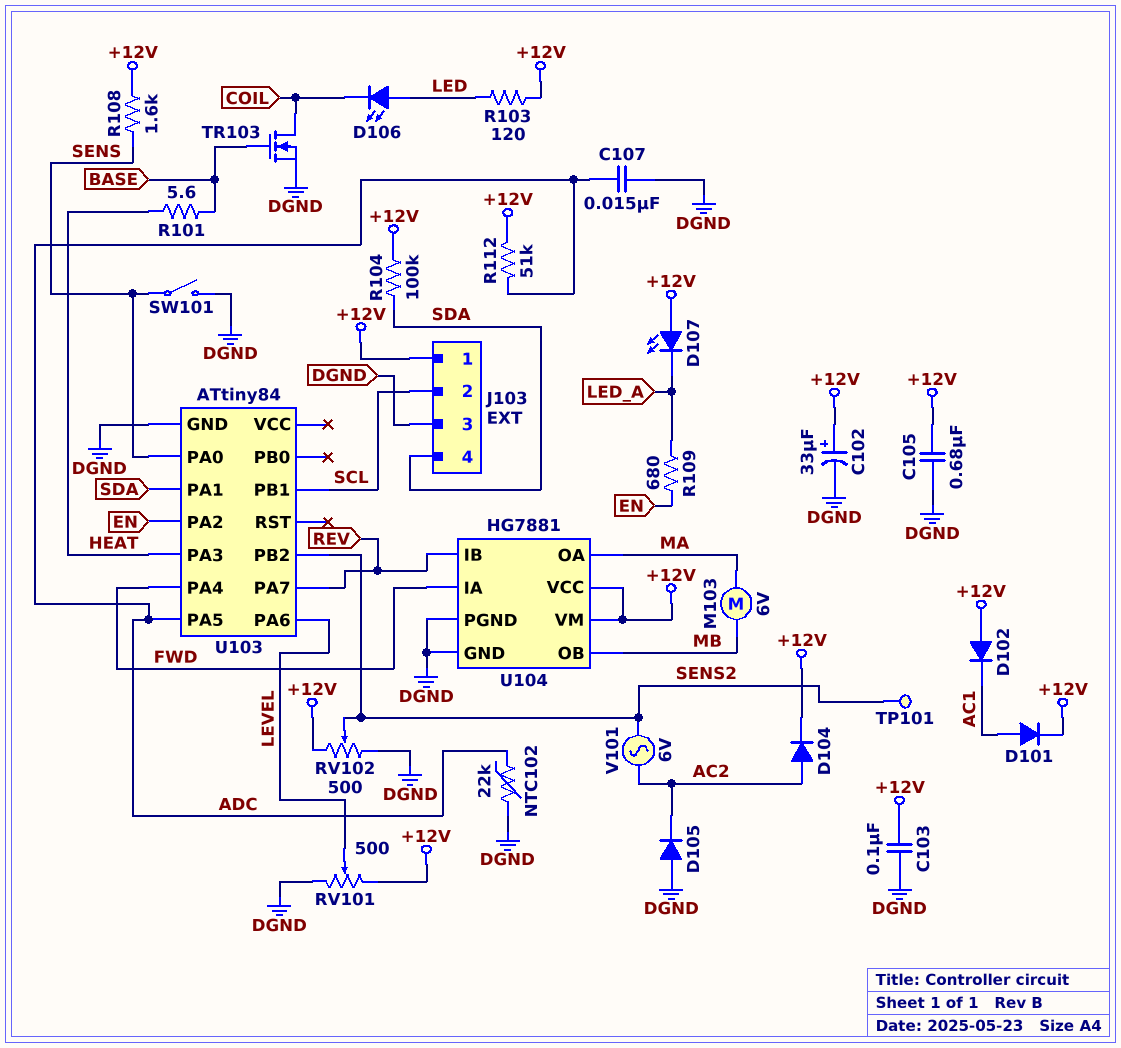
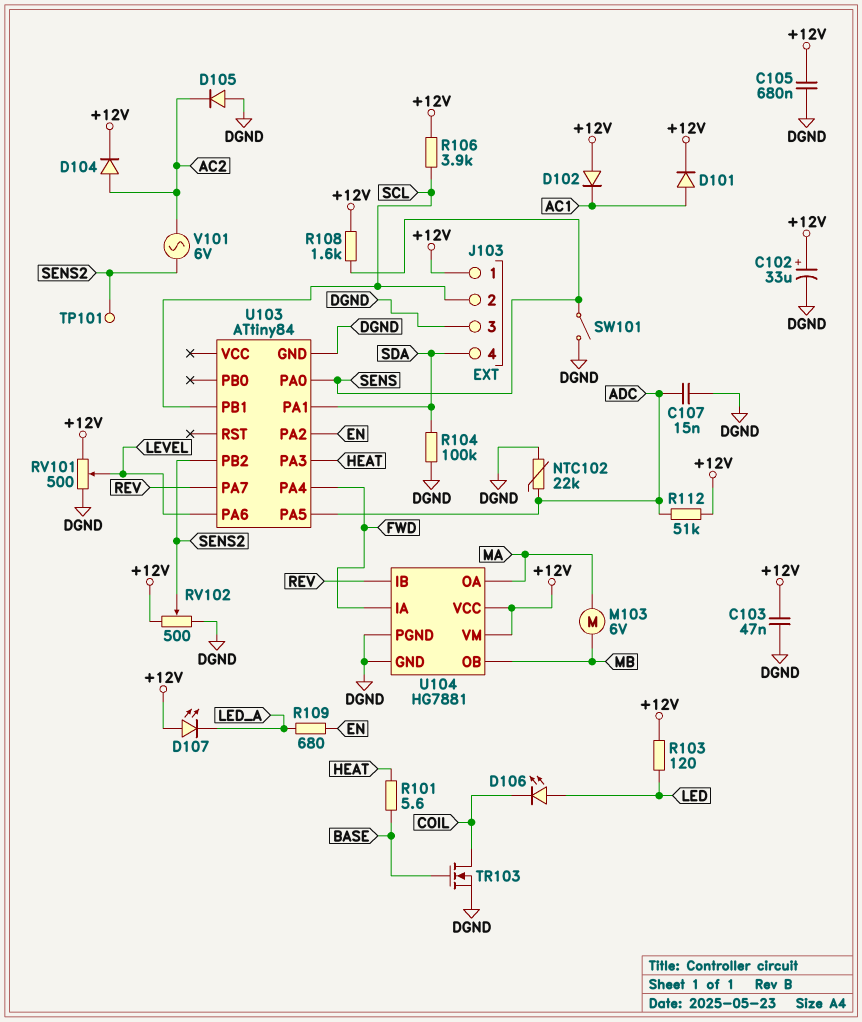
C103: 100nF (+12V, DGND) -> 47nF (+12V, DGND)
R104: 100k (+12V, SDA) -> 100k (DGND, SDA)
R106: none -> 3.9k (+12V, SCL)

